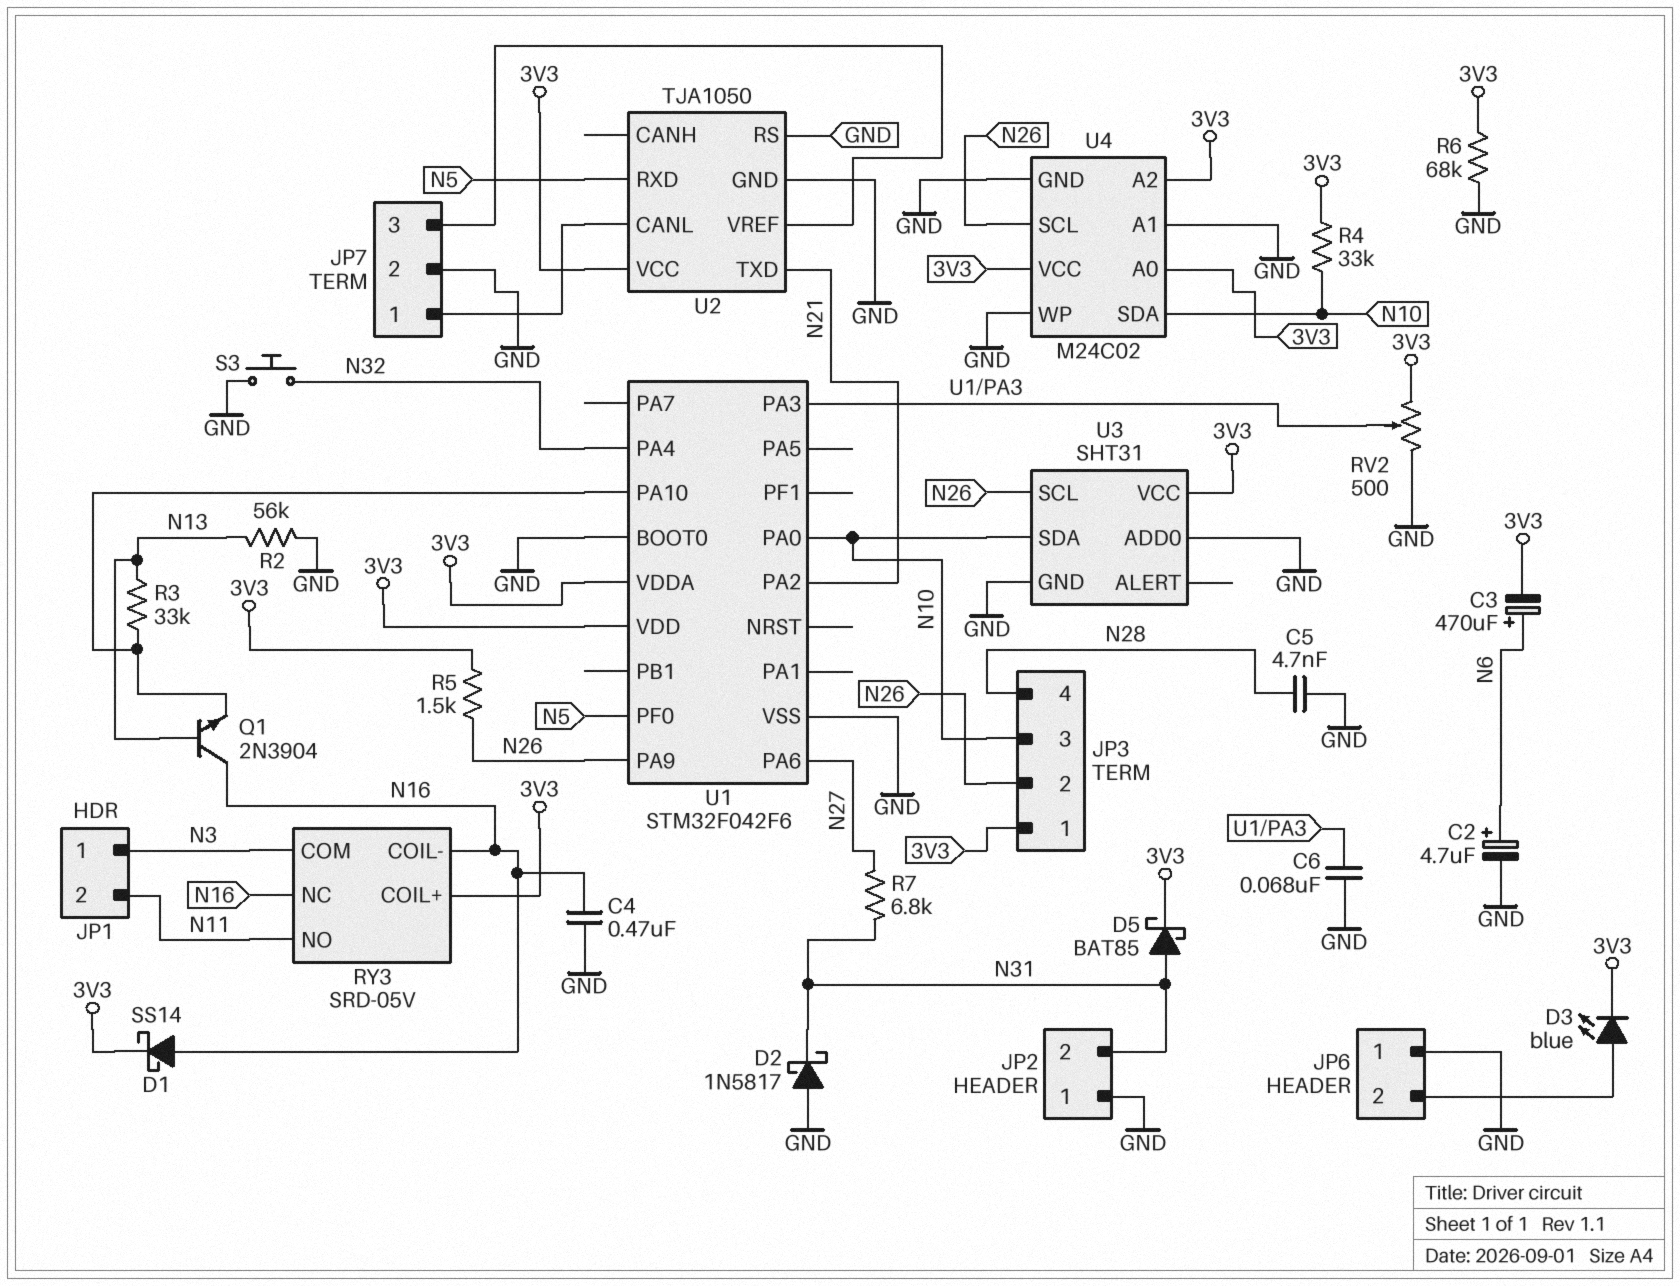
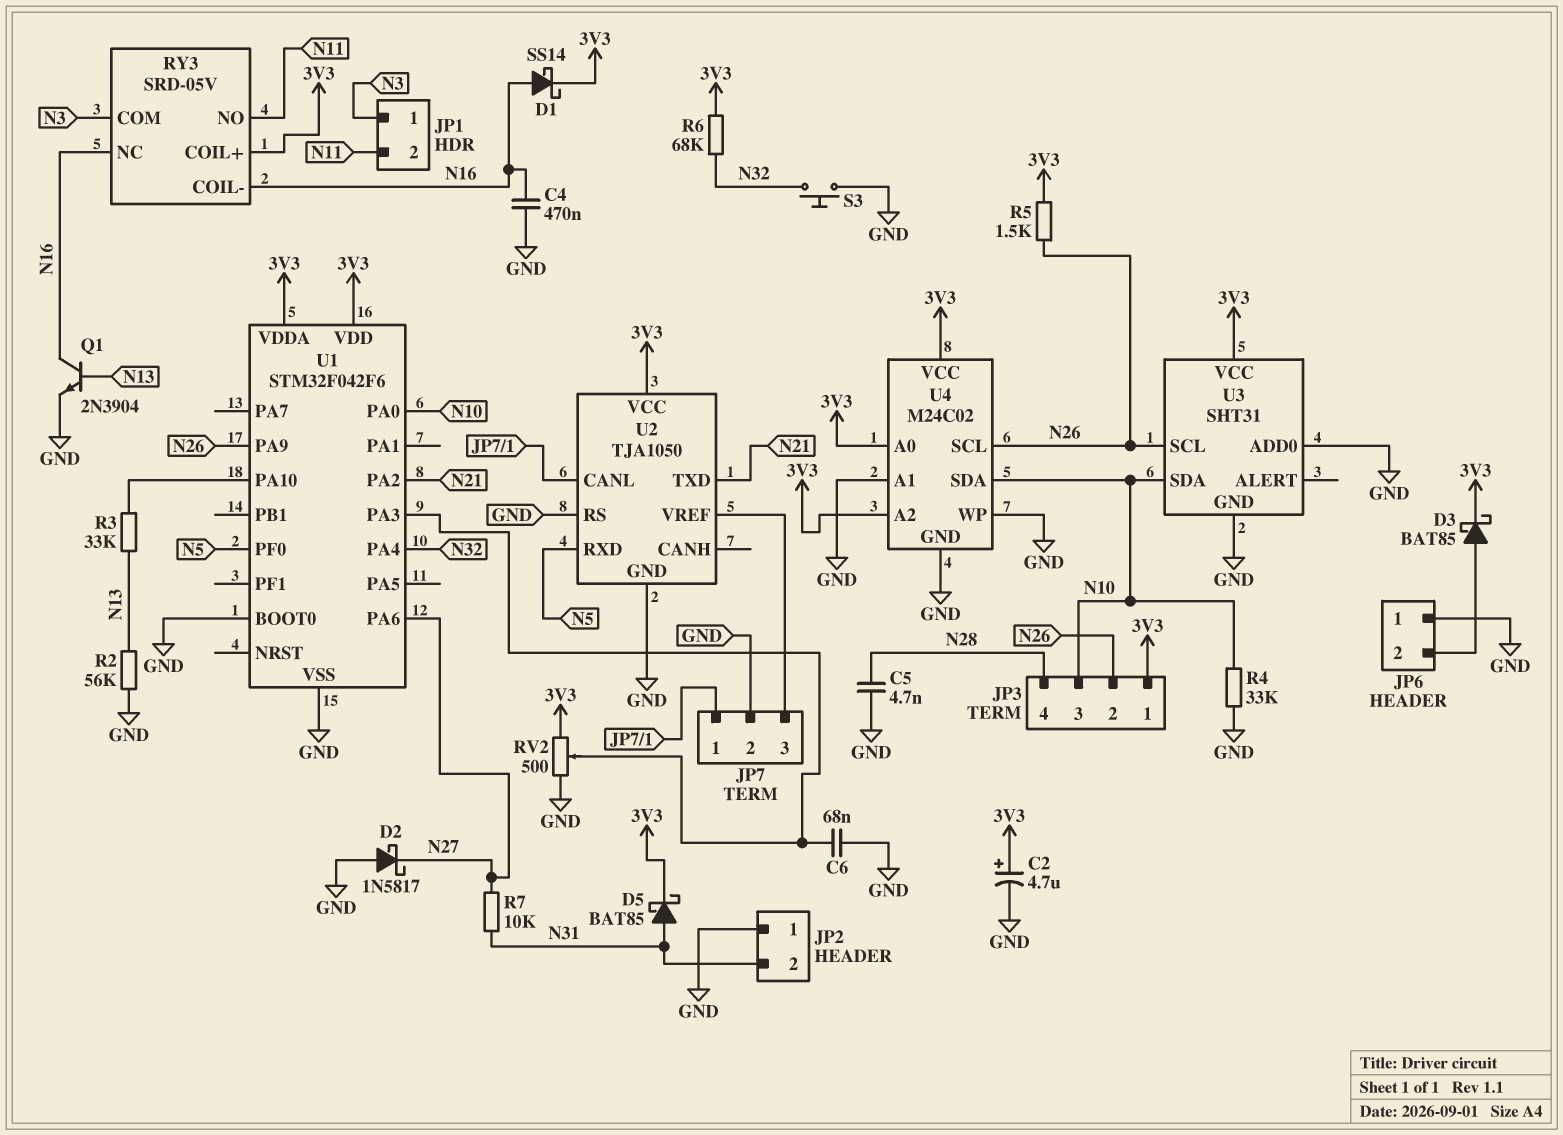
C2: 4.7uF (plus N6, minus GND) -> 4.7uF (plus 3V3, minus GND)
C3: 470uF (plus N6, minus 3V3) -> none
D2: schottky 1N5817 (A GND, K N31) -> schottky 1N5817 (A GND, K N27)
D3: LED blue (A JP6/2, K 3V3) -> schottky BAT85 (A JP6/2, K 3V3)
Q1: NPN 2N3904 (B N13, C N16, E U1/PA10) -> NPN 2N3904 (B N13, C N16, E GND)
R4: 33k (3V3, N10) -> 33k (GND, N10)
R6: 68k (3V3, GND) -> 68k (3V3, N32)
R7: 6.8k (N27, N31) -> 10k (N27, N31)

